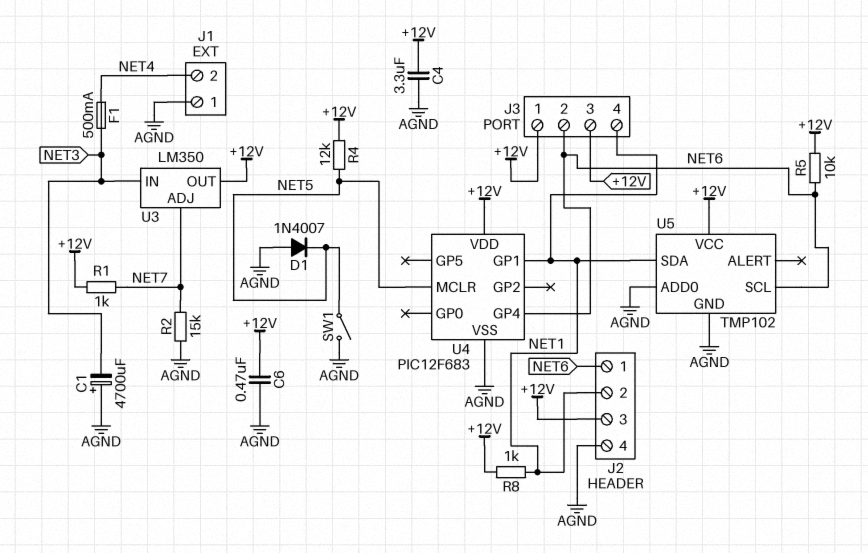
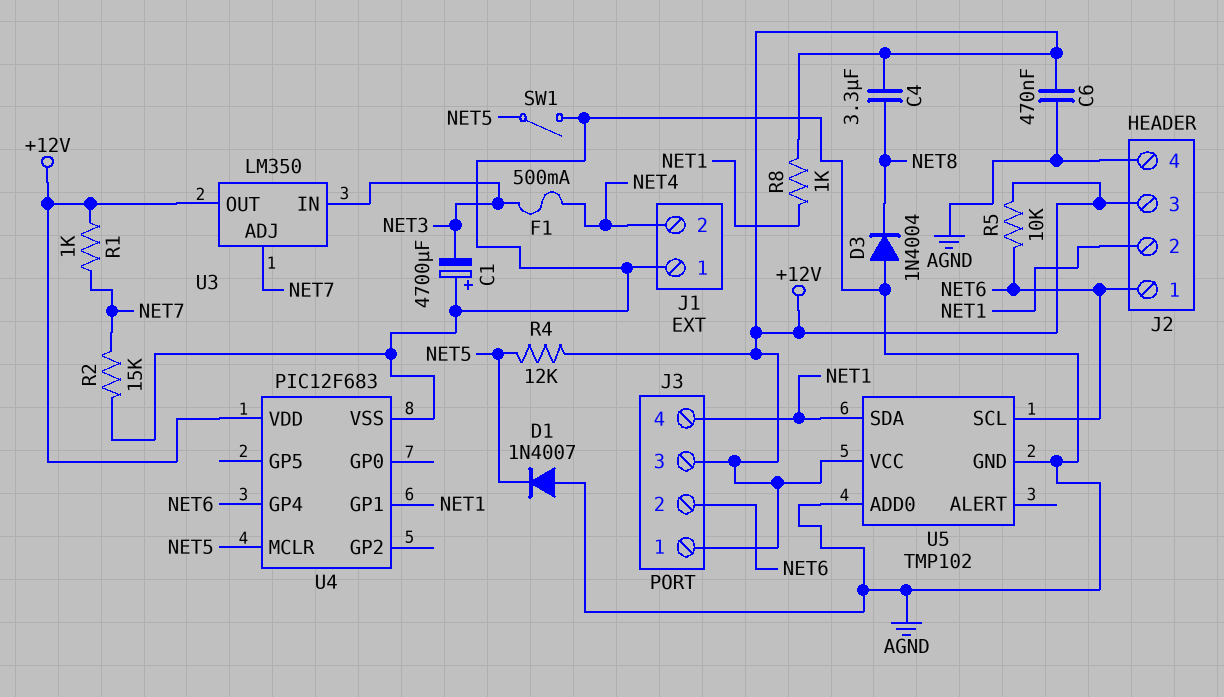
C4: 3.3uF (+12V, AGND) -> 3.3uF (+12V, NET8)
D3: none -> diode 1N4004 (A AGND, K NET8)

